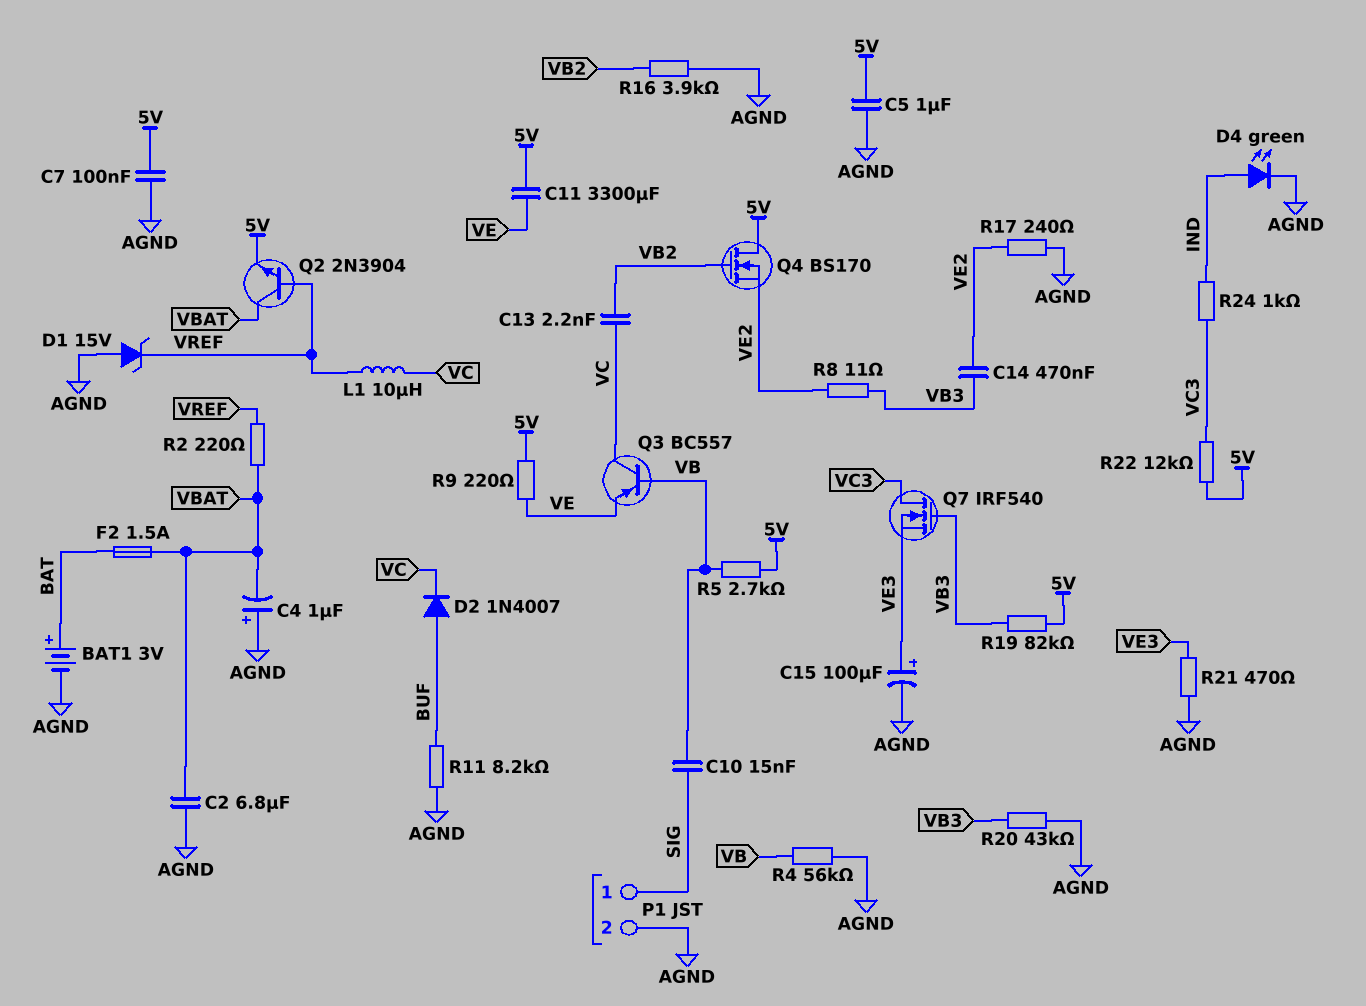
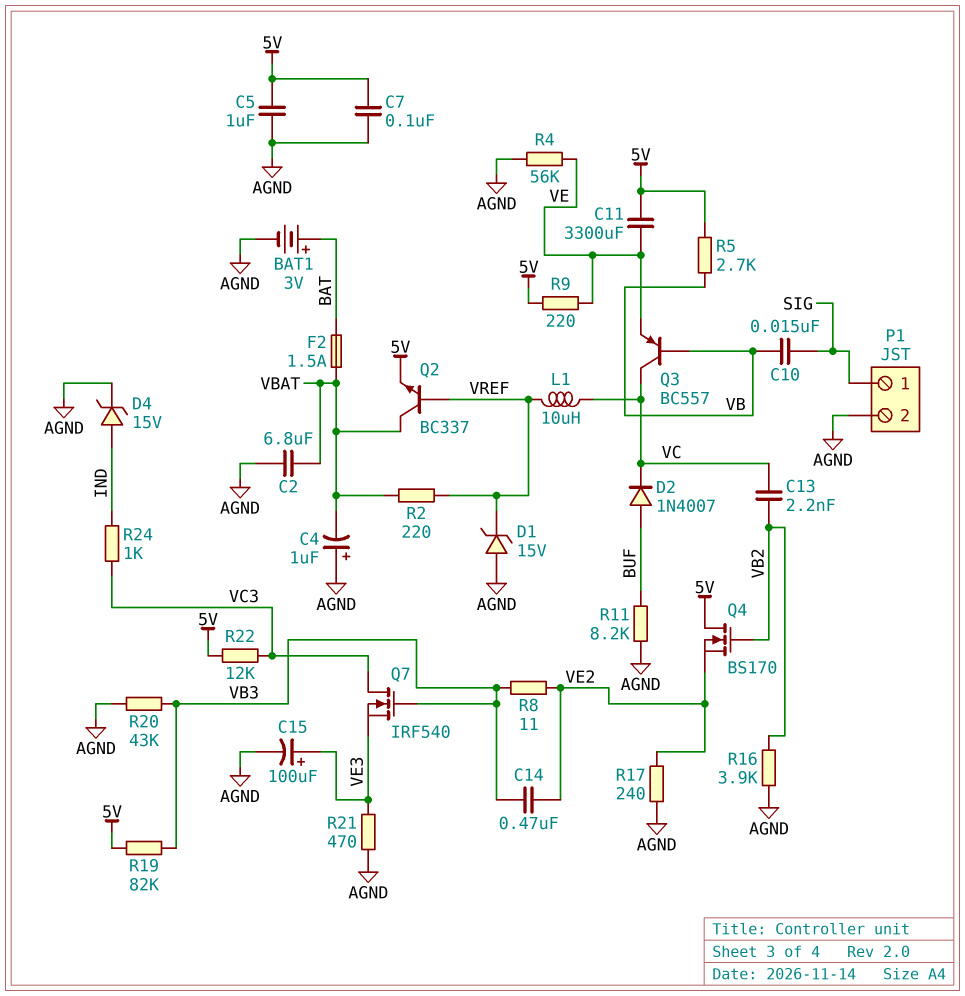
D4: LED green (A IND, K AGND) -> zener 15V (A IND, K AGND)
Q2: NPN 2N3904 (B VREF, C VBAT, E 5V) -> NPN BC337 (B VREF, C VBAT, E 5V)
R4: 56k (AGND, VB) -> 56k (AGND, VE)

